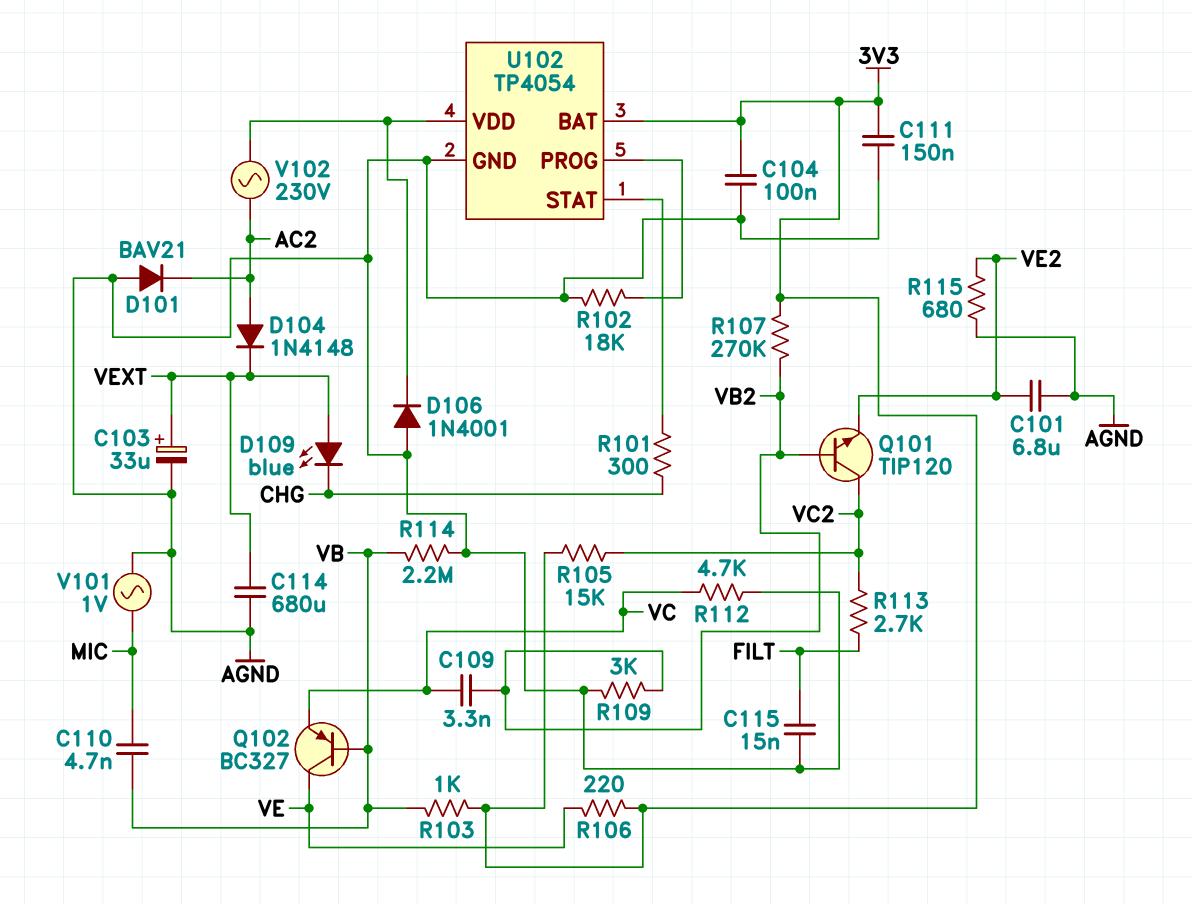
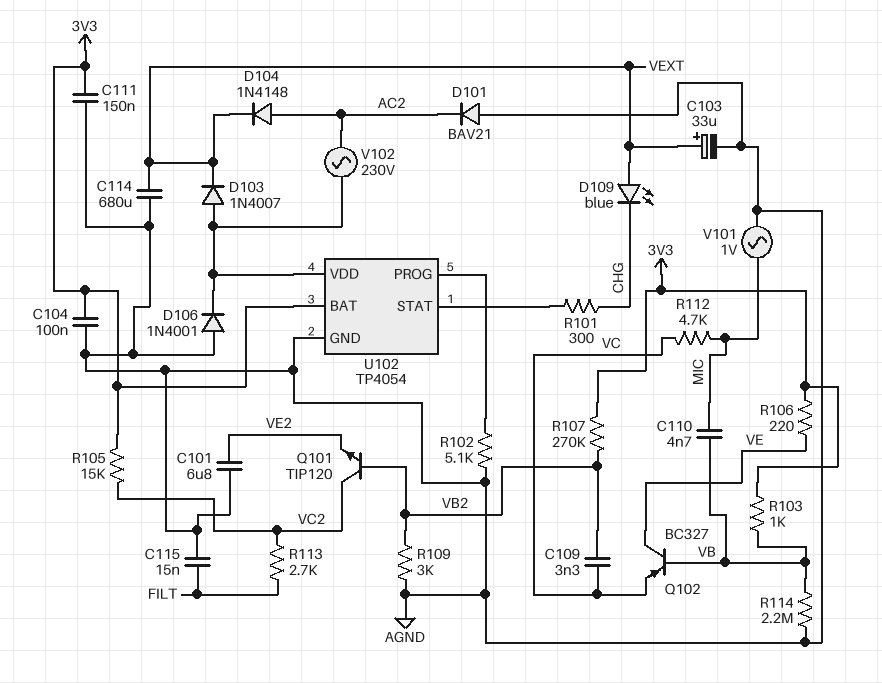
D103: none -> diode 1N4007 (A U102/VDD, K VEXT)
R102: 18k (AGND, U102/PROG) -> 5.1k (AGND, U102/PROG)
R112: 4.7k (AGND, VC) -> 4.7k (MIC, VC)
R115: 680 (AGND, VE2) -> none

